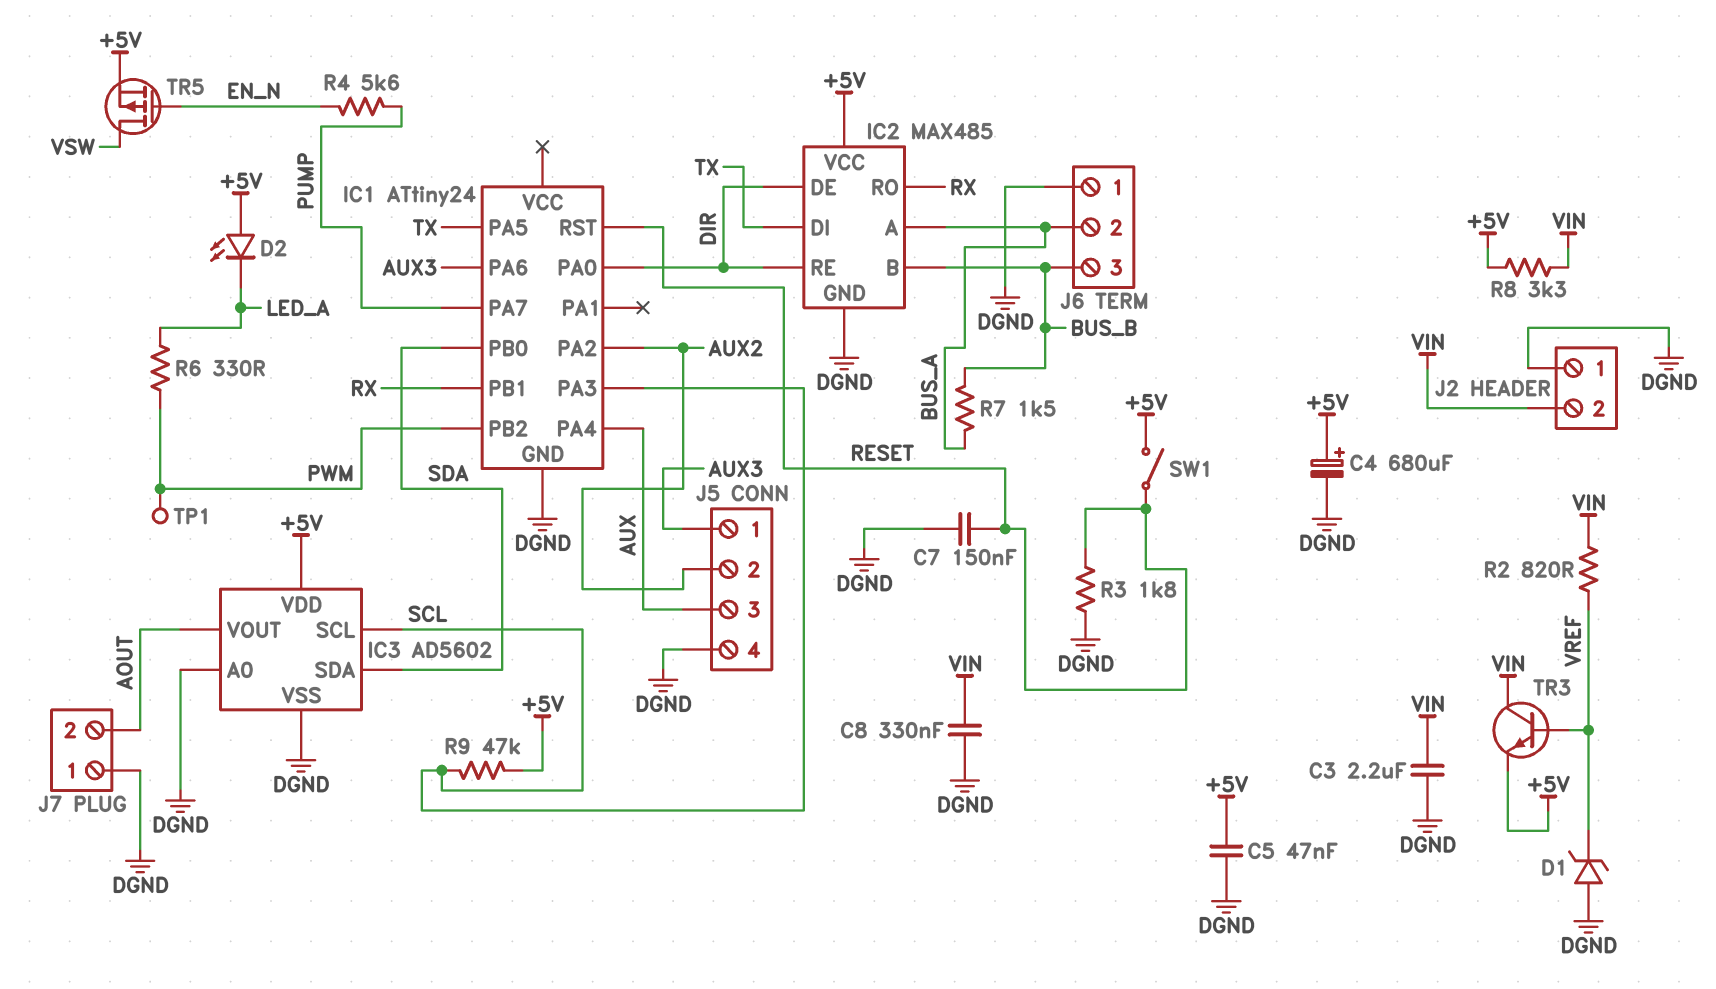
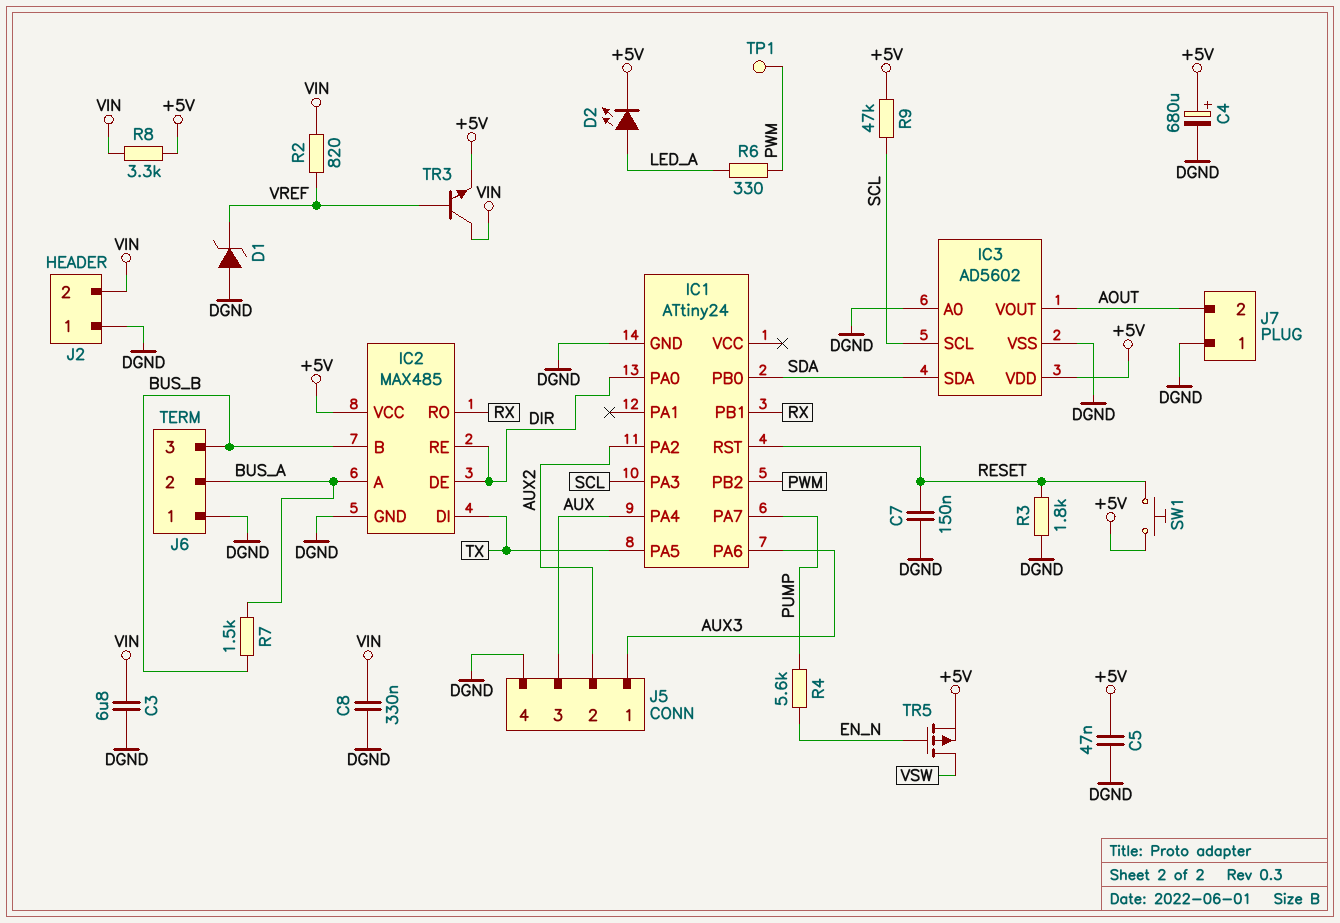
C3: 2.2uF (DGND, VIN) -> 6.8uF (DGND, VIN)
D2: LED (A +5V, K LED_A) -> LED (A LED_A, K +5V)
SW1: switch (+5V, RESET) -> button (+5V, RESET)

